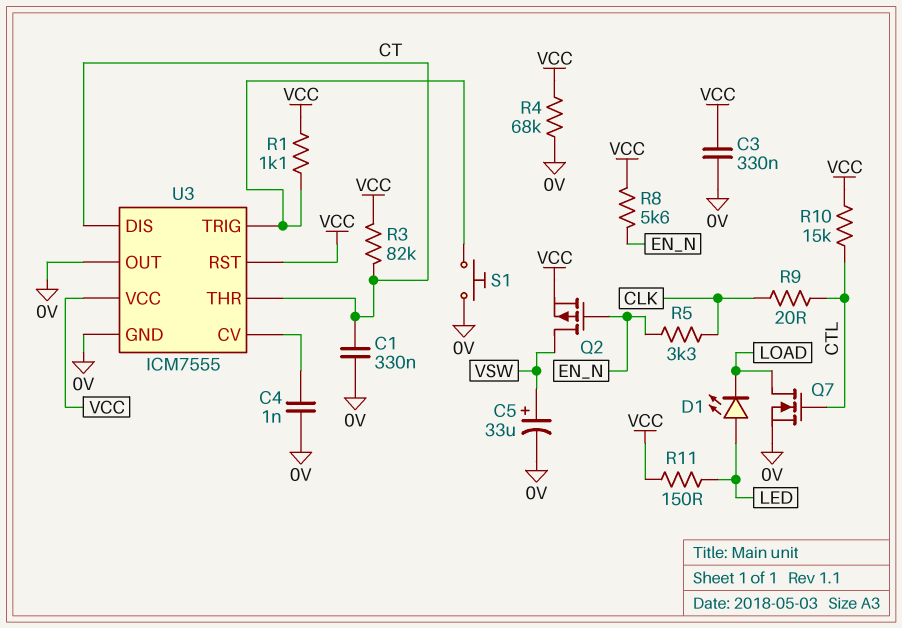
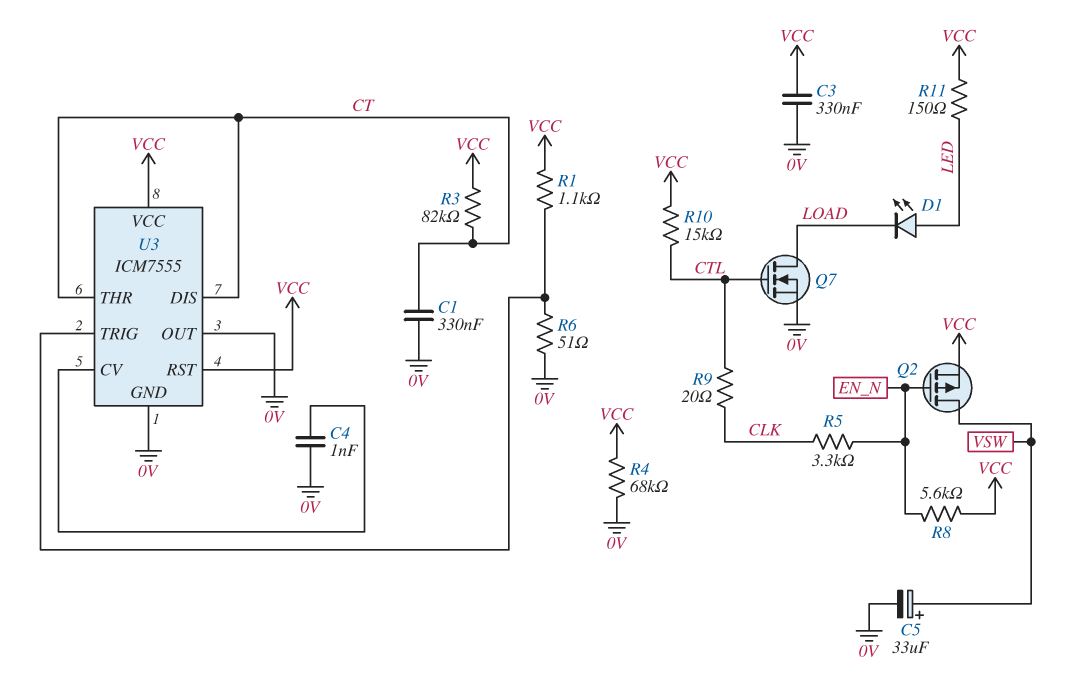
R6: none -> 51 (0V, U3/TRIG)
S1: button (0V, U3/TRIG) -> none

